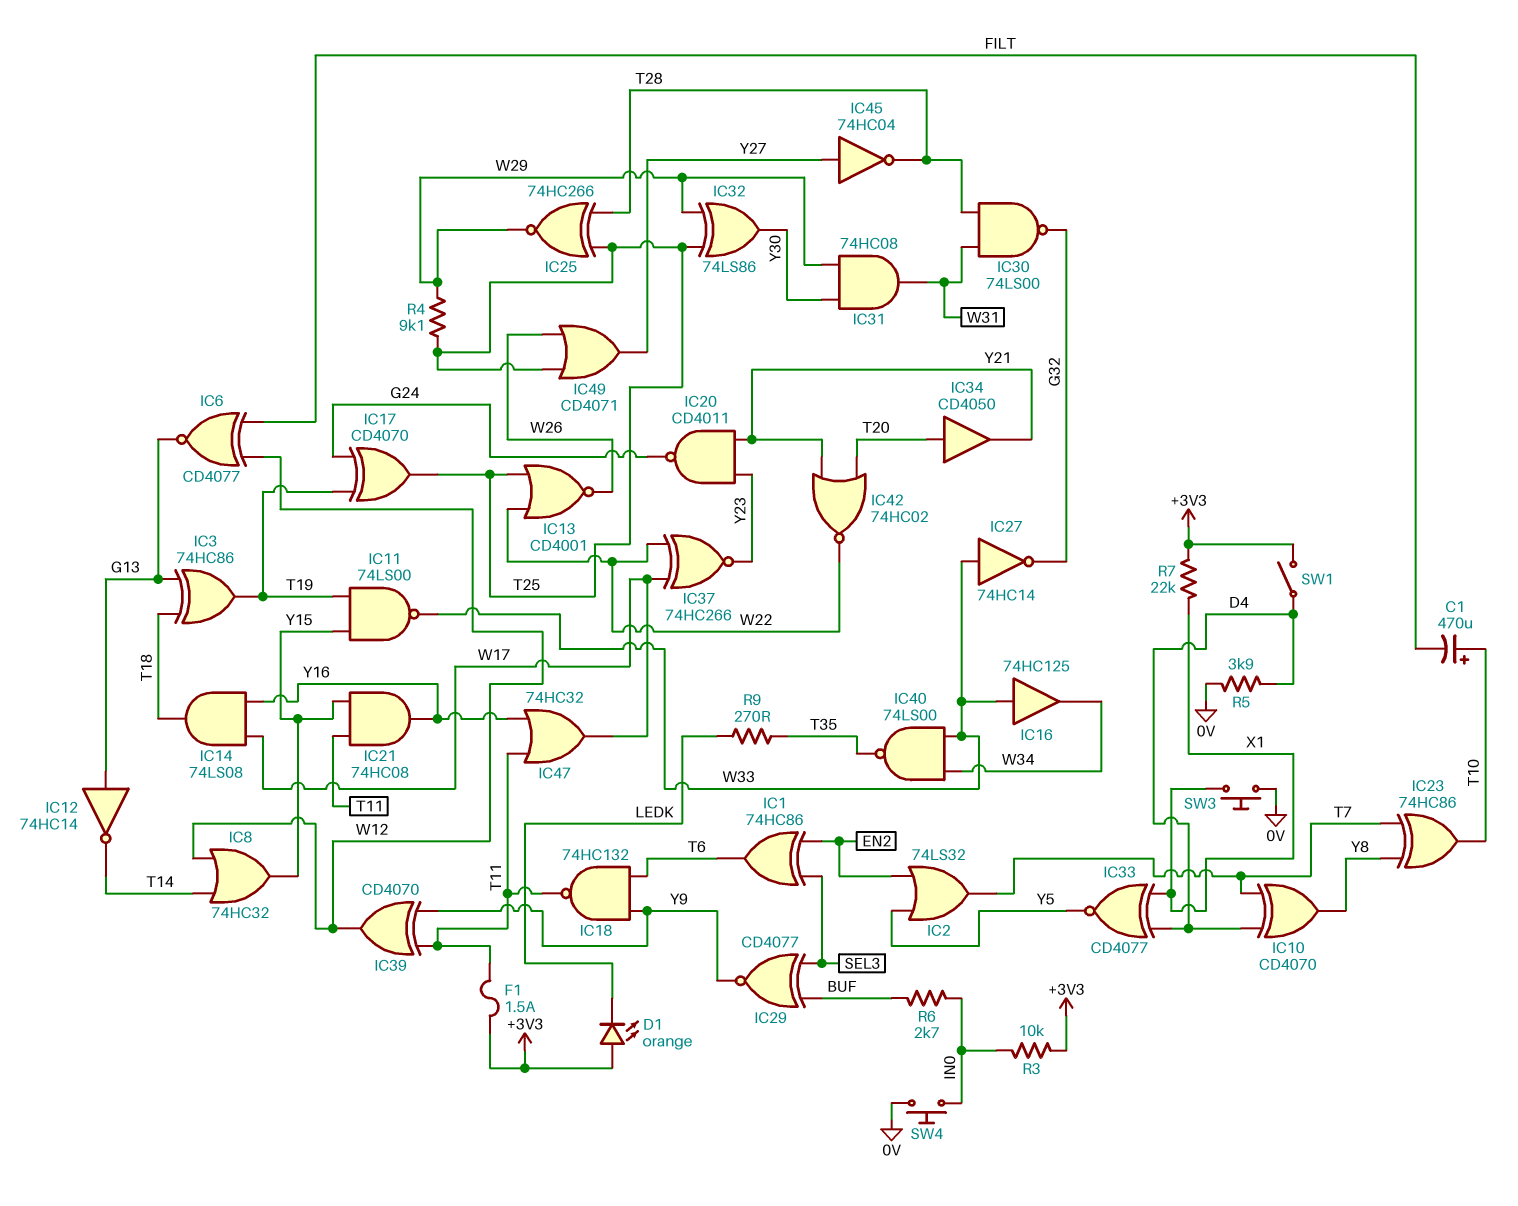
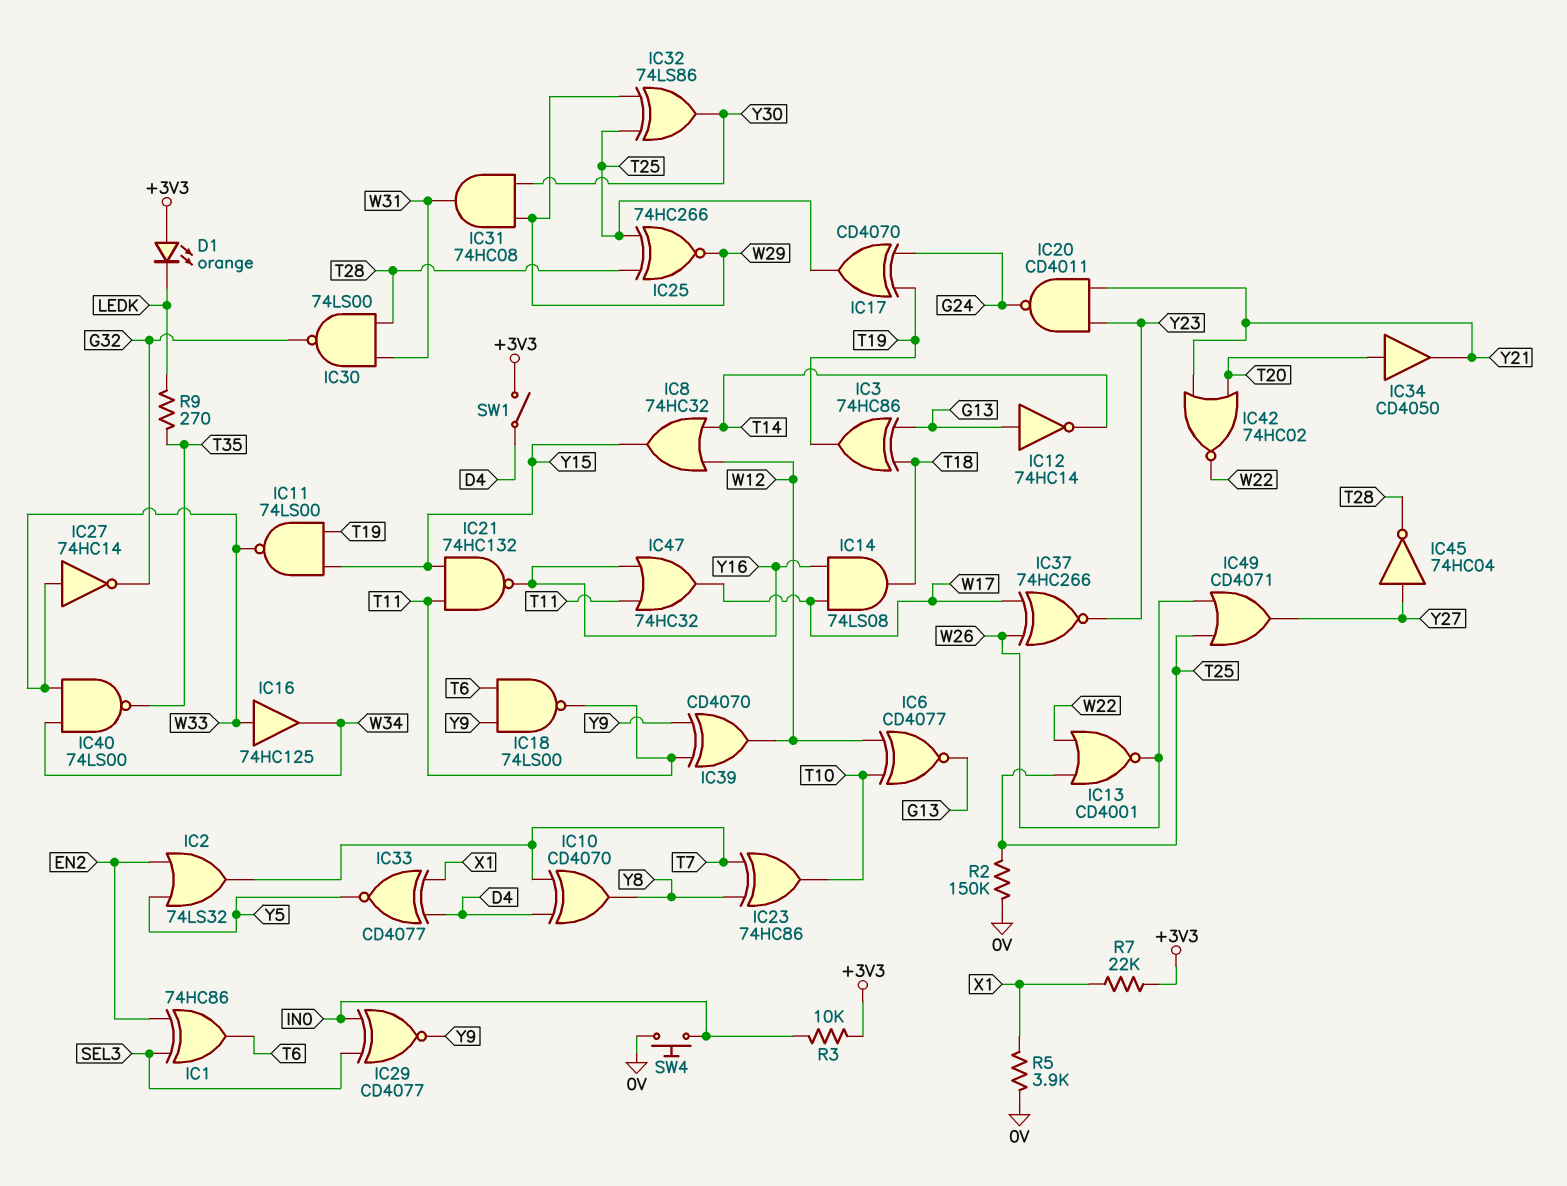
C1: 470uF (plus T10, minus FILT) -> none
F1: 1.5A (+3V3, T11) -> none
IC6: XNOR CD4077 (in FILT, in W12, out G13) -> XNOR CD4077 (in T10, in W12, out G13)
IC18: NAND 74HC132 (in T6, in Y9, out T11) -> NAND 74LS00 (in T6, in Y9, out T11)
IC21: AND 74HC08 (in T11, in Y15, out Y16) -> NAND 74HC132 (in T11, in Y15, out Y16)
IC29: XNOR CD4077 (in BUF, in SEL3, out Y9) -> XNOR CD4077 (in IN0, in SEL3, out Y9)
IC37: XNOR 74HC266 (in W17, in W22, out Y23) -> XNOR 74HC266 (in W17, in W26, out Y23)
R2: none -> 150k (0V, T25)
R4: 9.1k (T25, W29) -> none
R5: 3.9k (0V, D4) -> 3.9k (0V, X1)
R6: 2.7k (BUF, IN0) -> none
SW3: button (0V, X1) -> none

